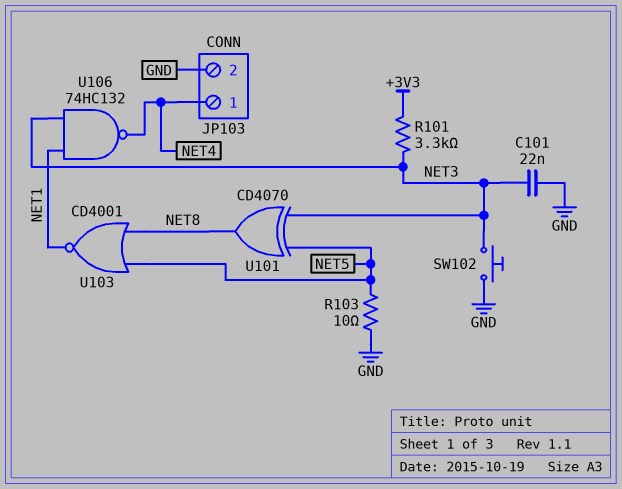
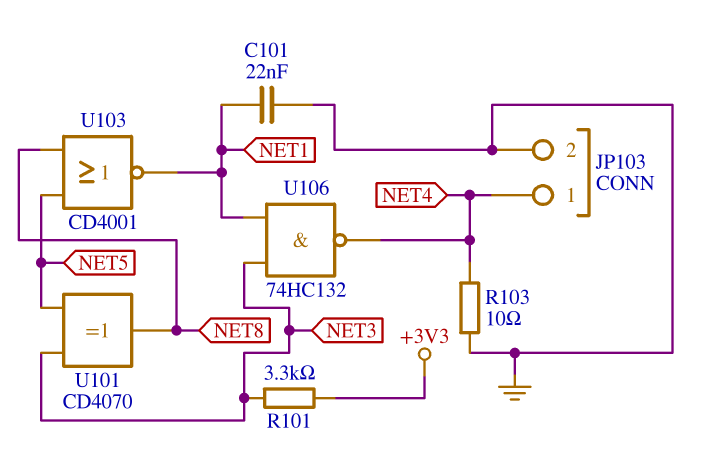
C101: 22nF (GND, NET3) -> 22nF (GND, NET1)
R103: 10 (GND, NET5) -> 10 (GND, NET4)
SW102: button (GND, NET3) -> none

